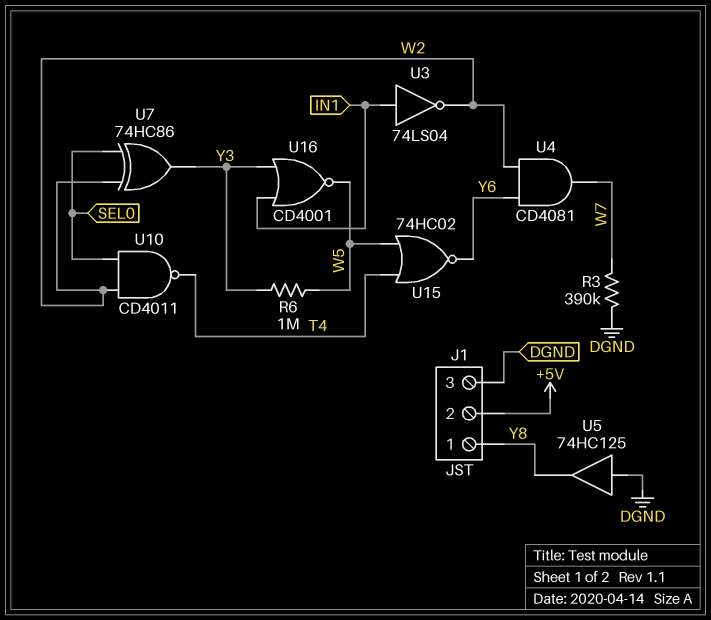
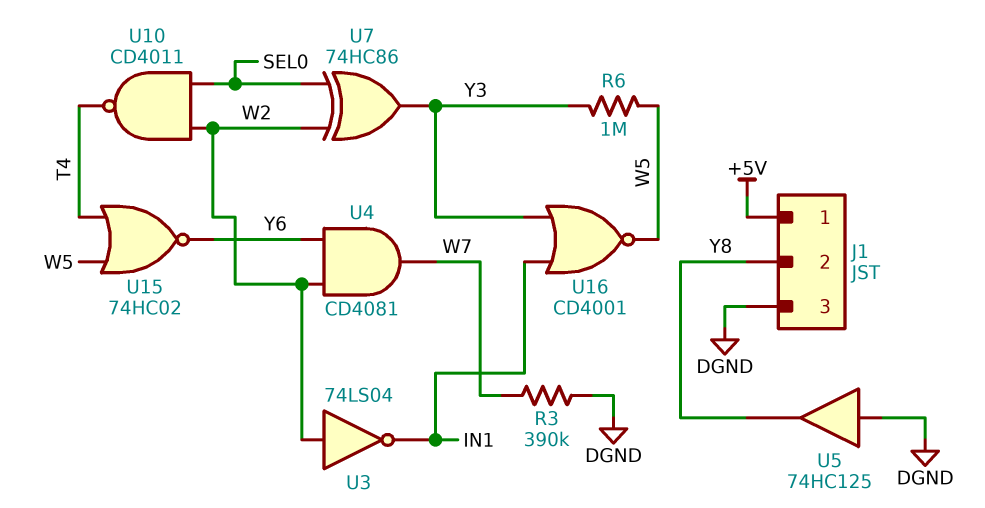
J1 pin 1: Y8 -> +5V
J1 pin 2: +5V -> Y8
U3: NOT 74LS04 (in IN1, out W2) -> NOT 74LS04 (in W2, out IN1)

